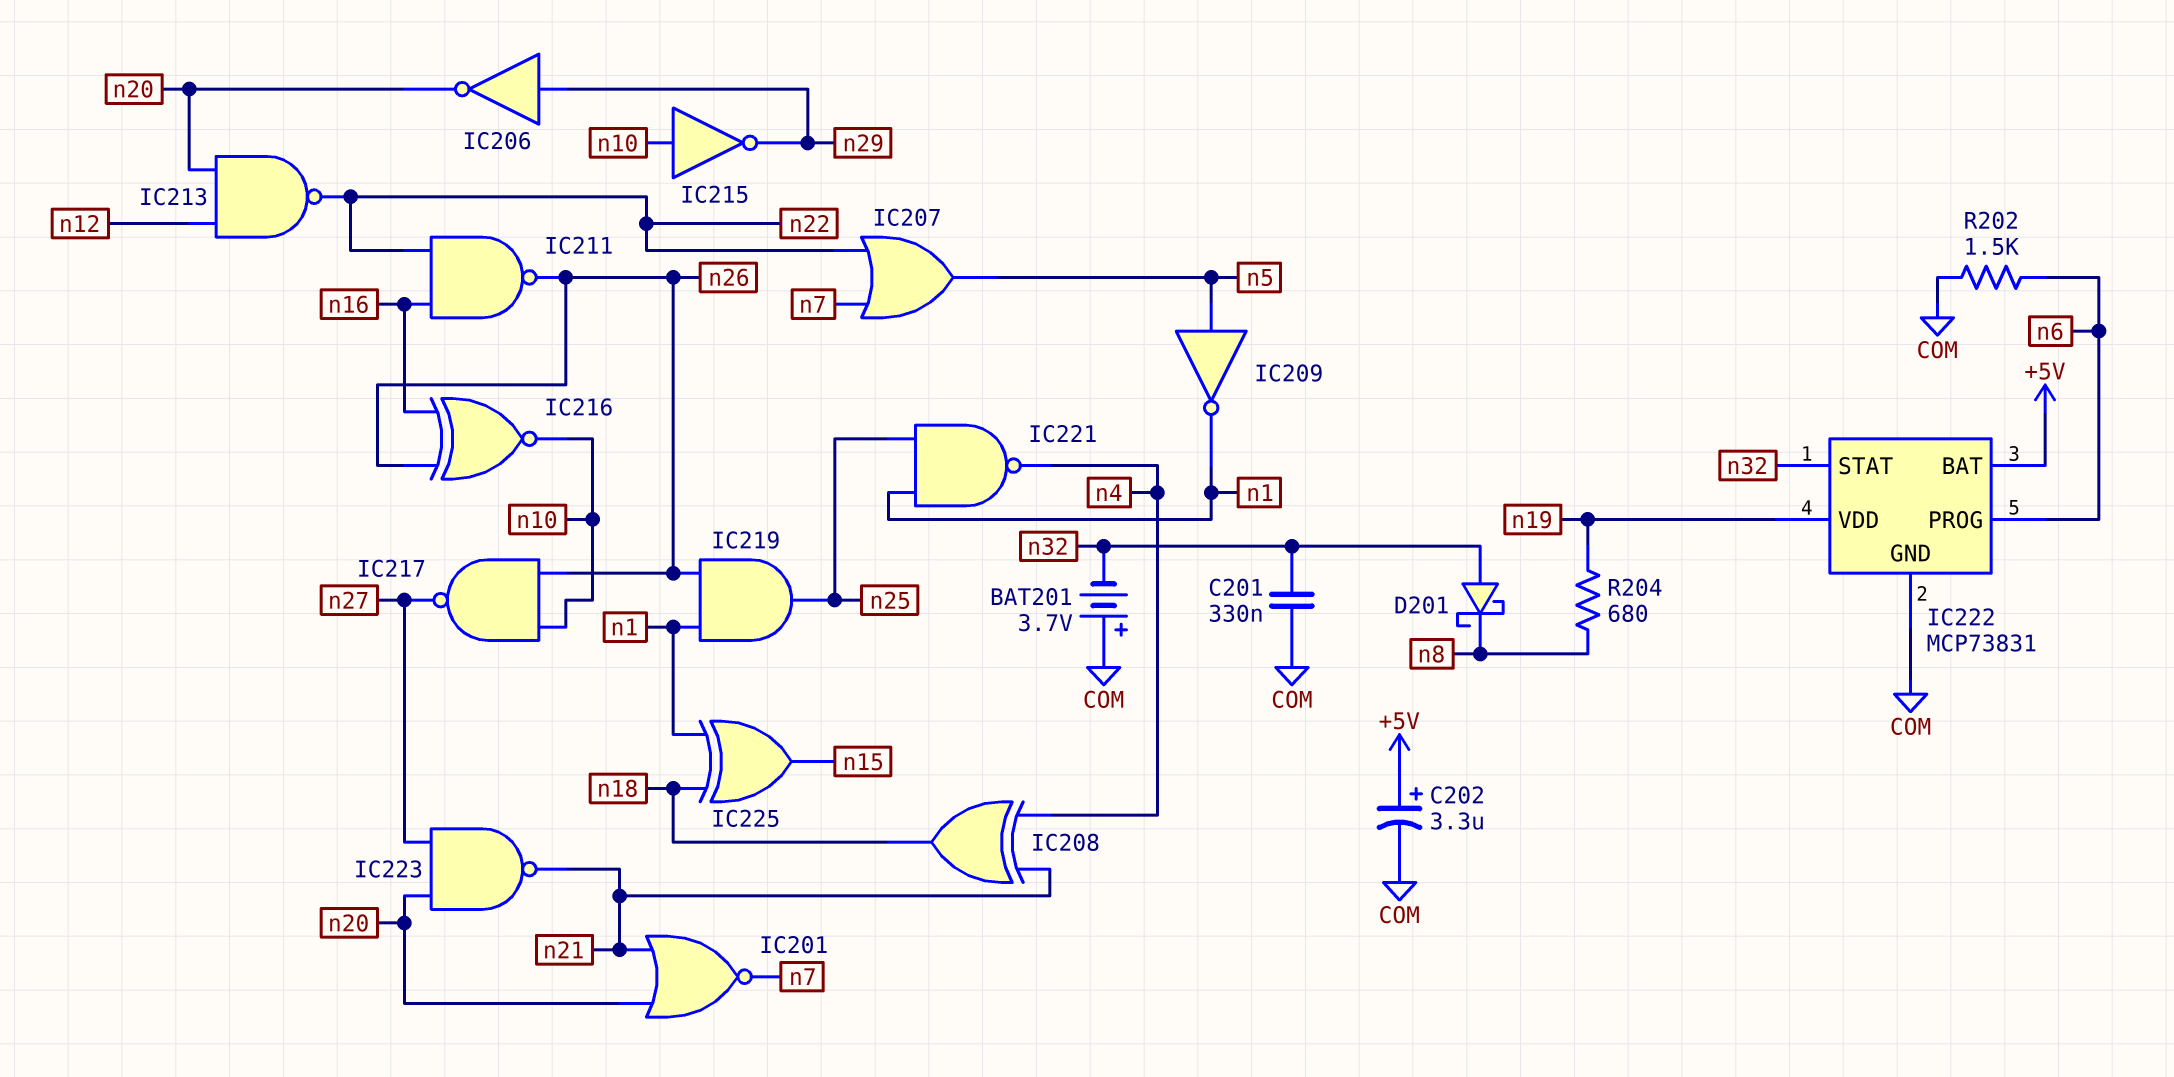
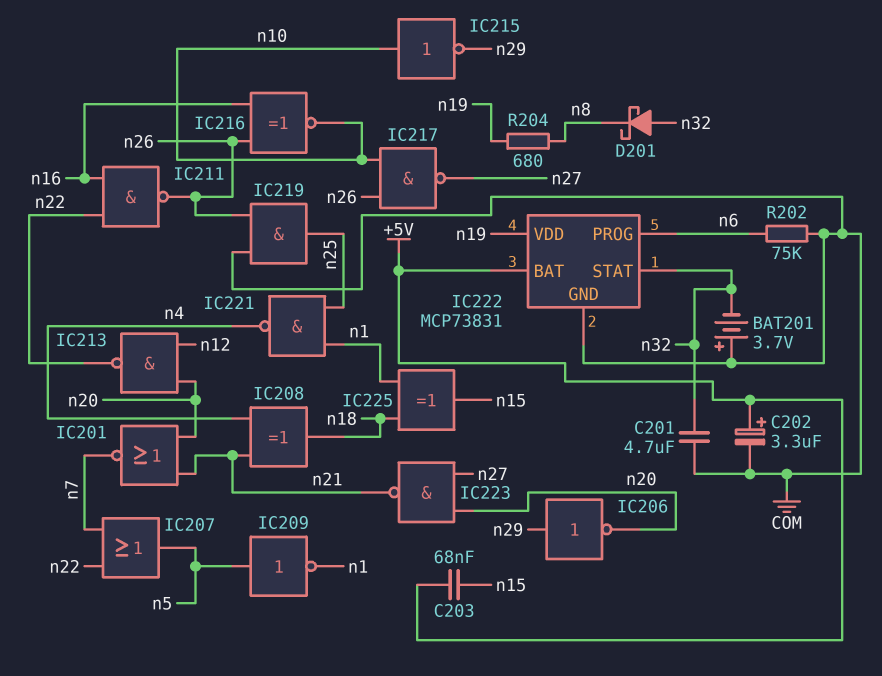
C201: 330nF (COM, n32) -> 4.7uF (COM, n32)
C203: none -> 68nF (+5V, n15)
IC219: AND (in n1, in n26, out n25) -> AND (in COM, in n26, out n25)
R202: 1.5k (COM, n6) -> 75k (COM, n6)

